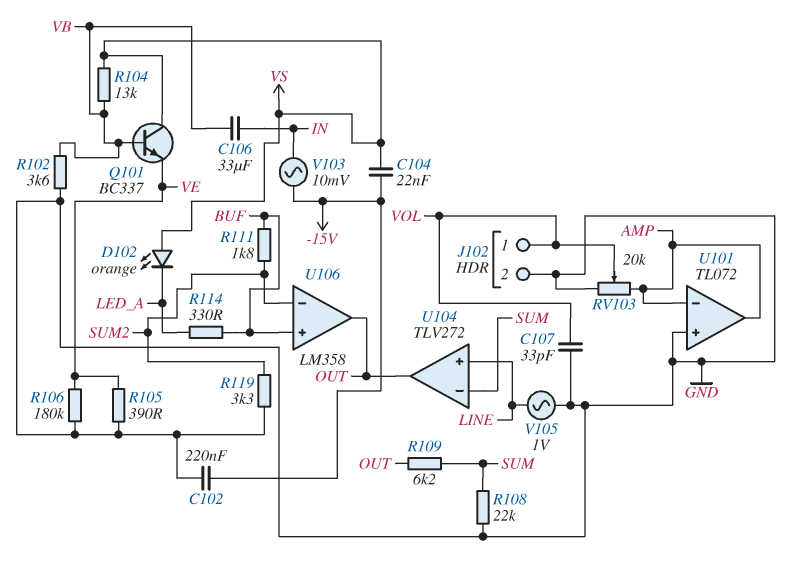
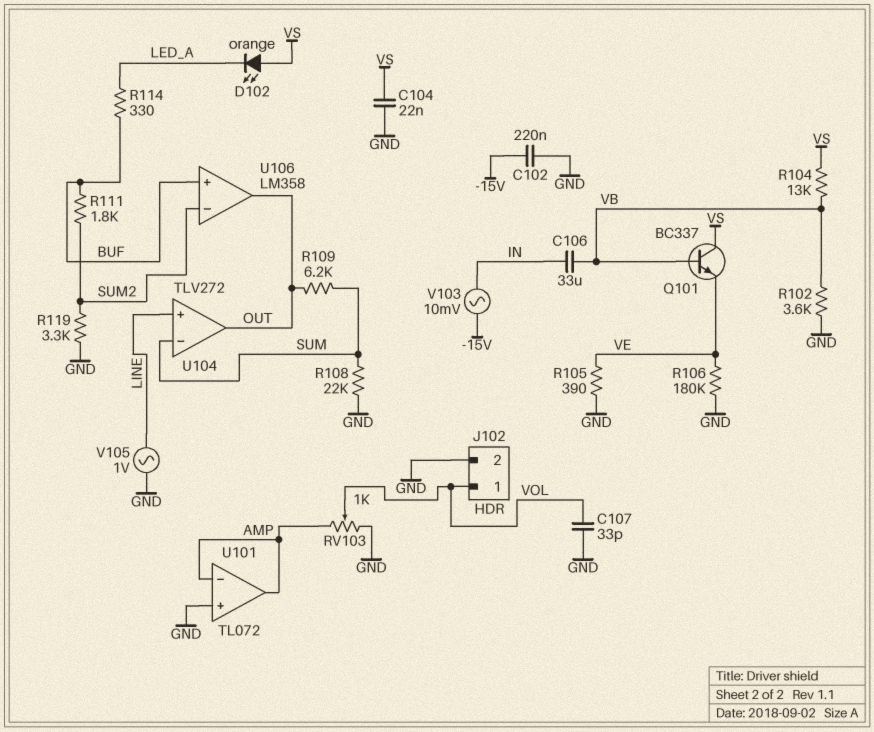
C104: 22nF (-15V, VS) -> 22nF (GND, VS)
RV103: 20k (AMP, GND, wiper VOL) -> 1k (AMP, GND, wiper VOL)

